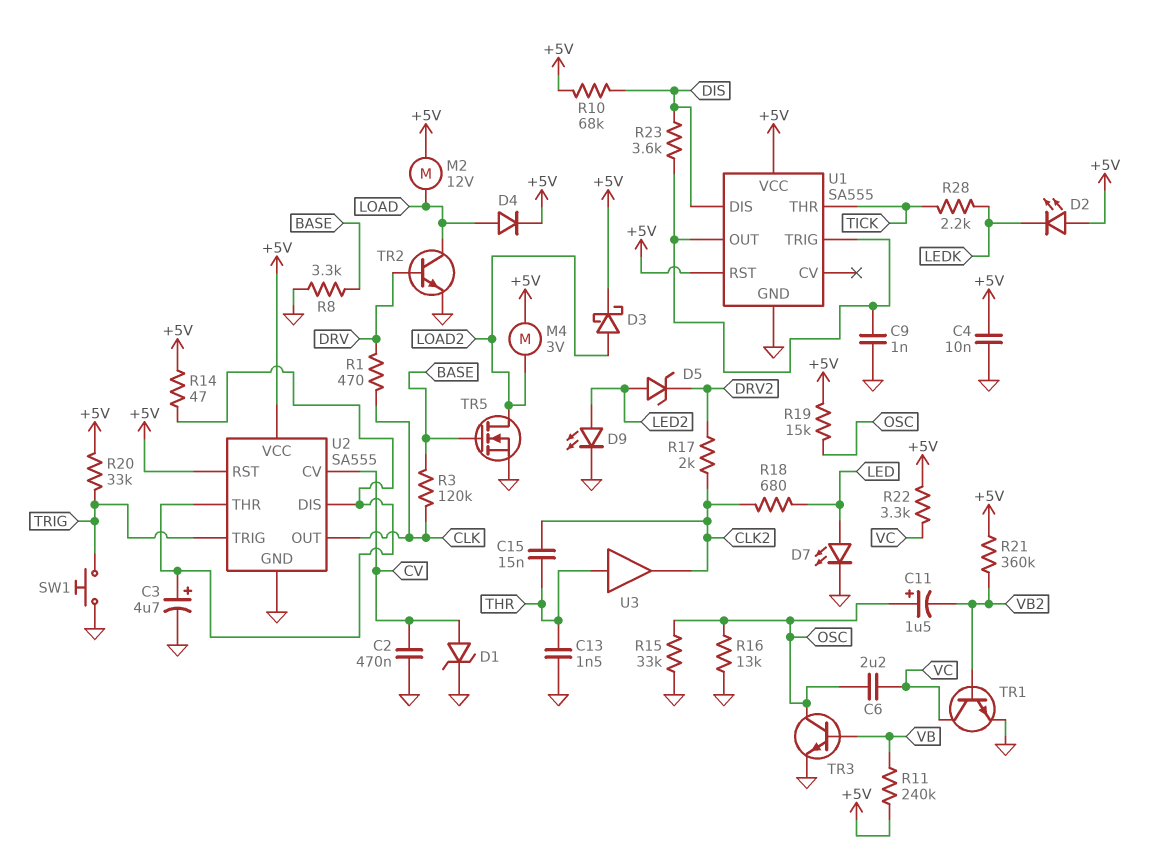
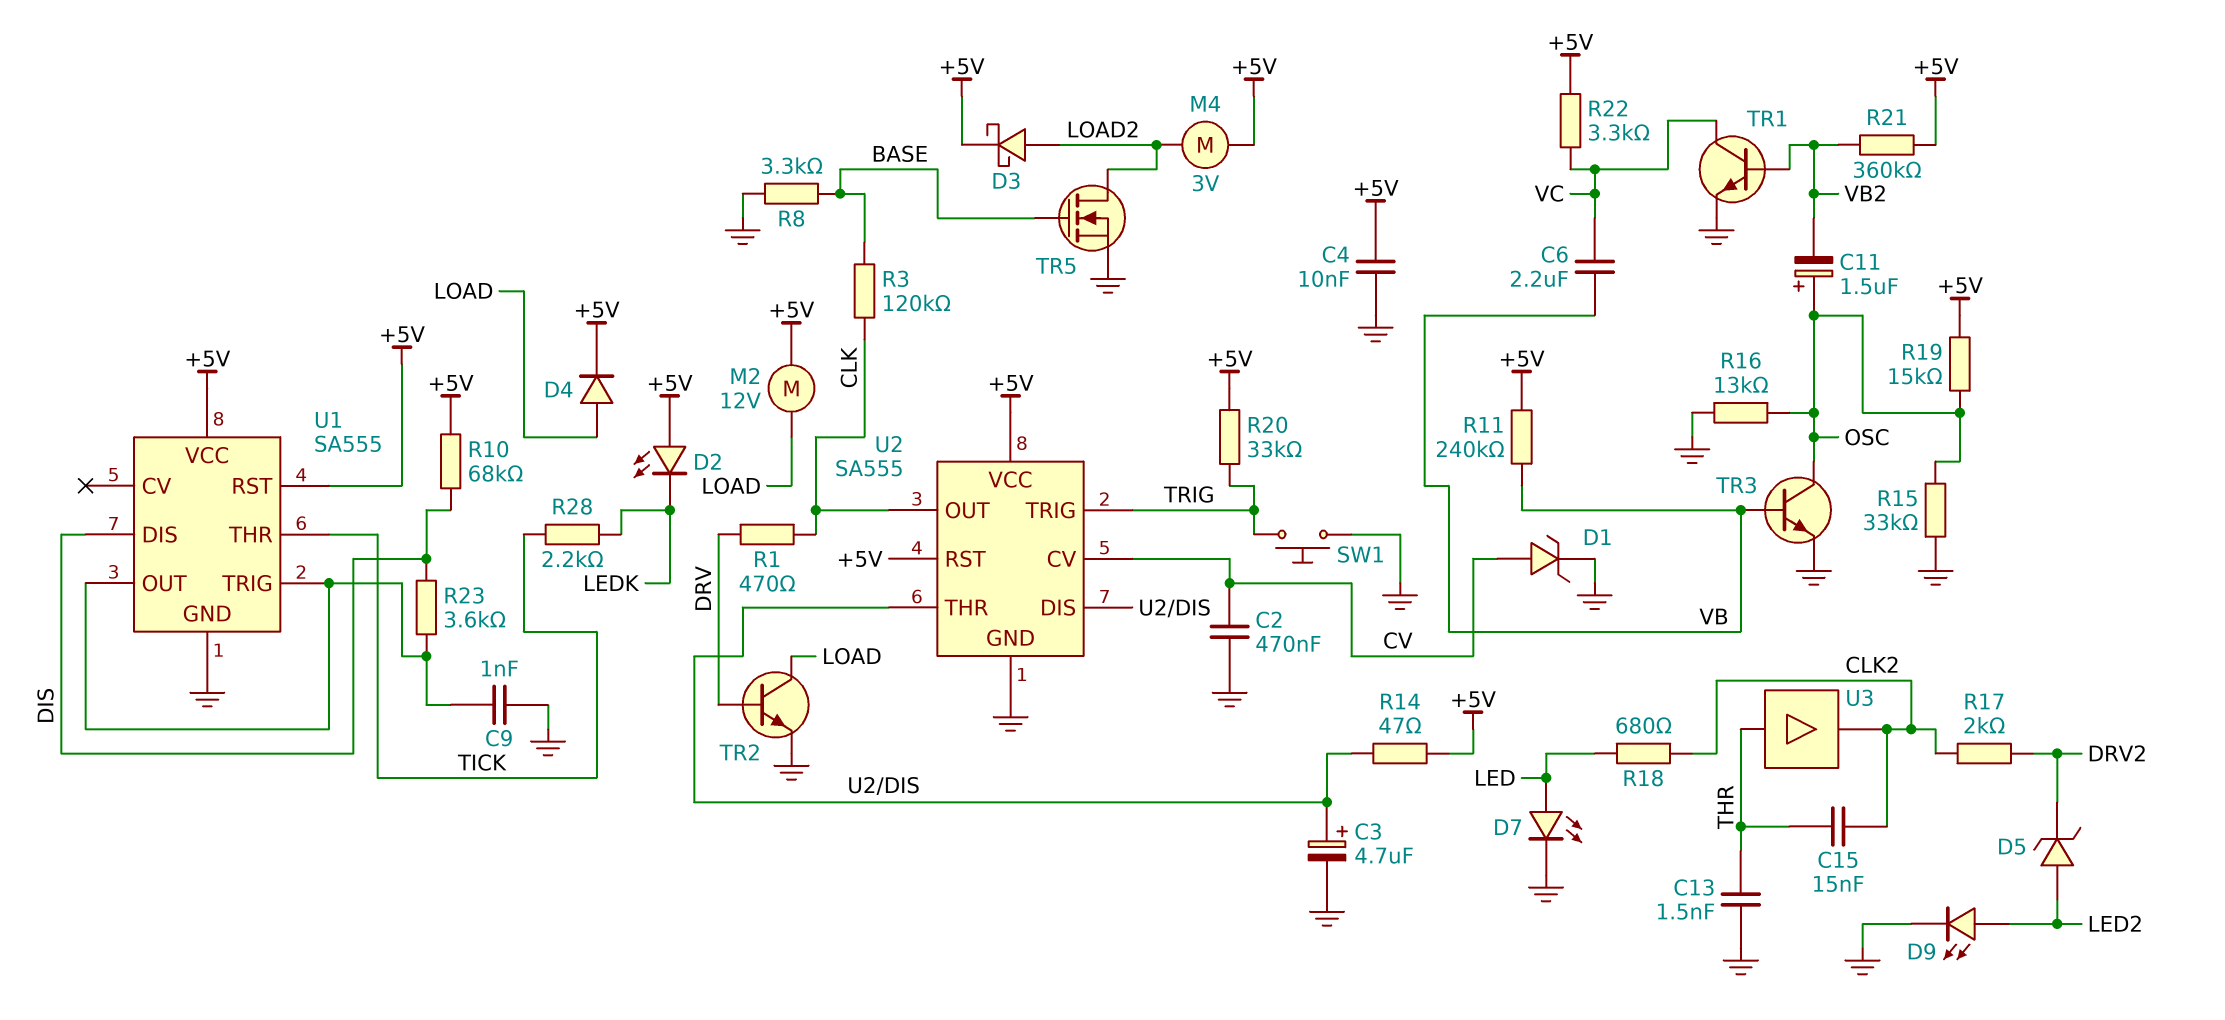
C6: 2.2uF (OSC, VC) -> 2.2uF (VB, VC)

